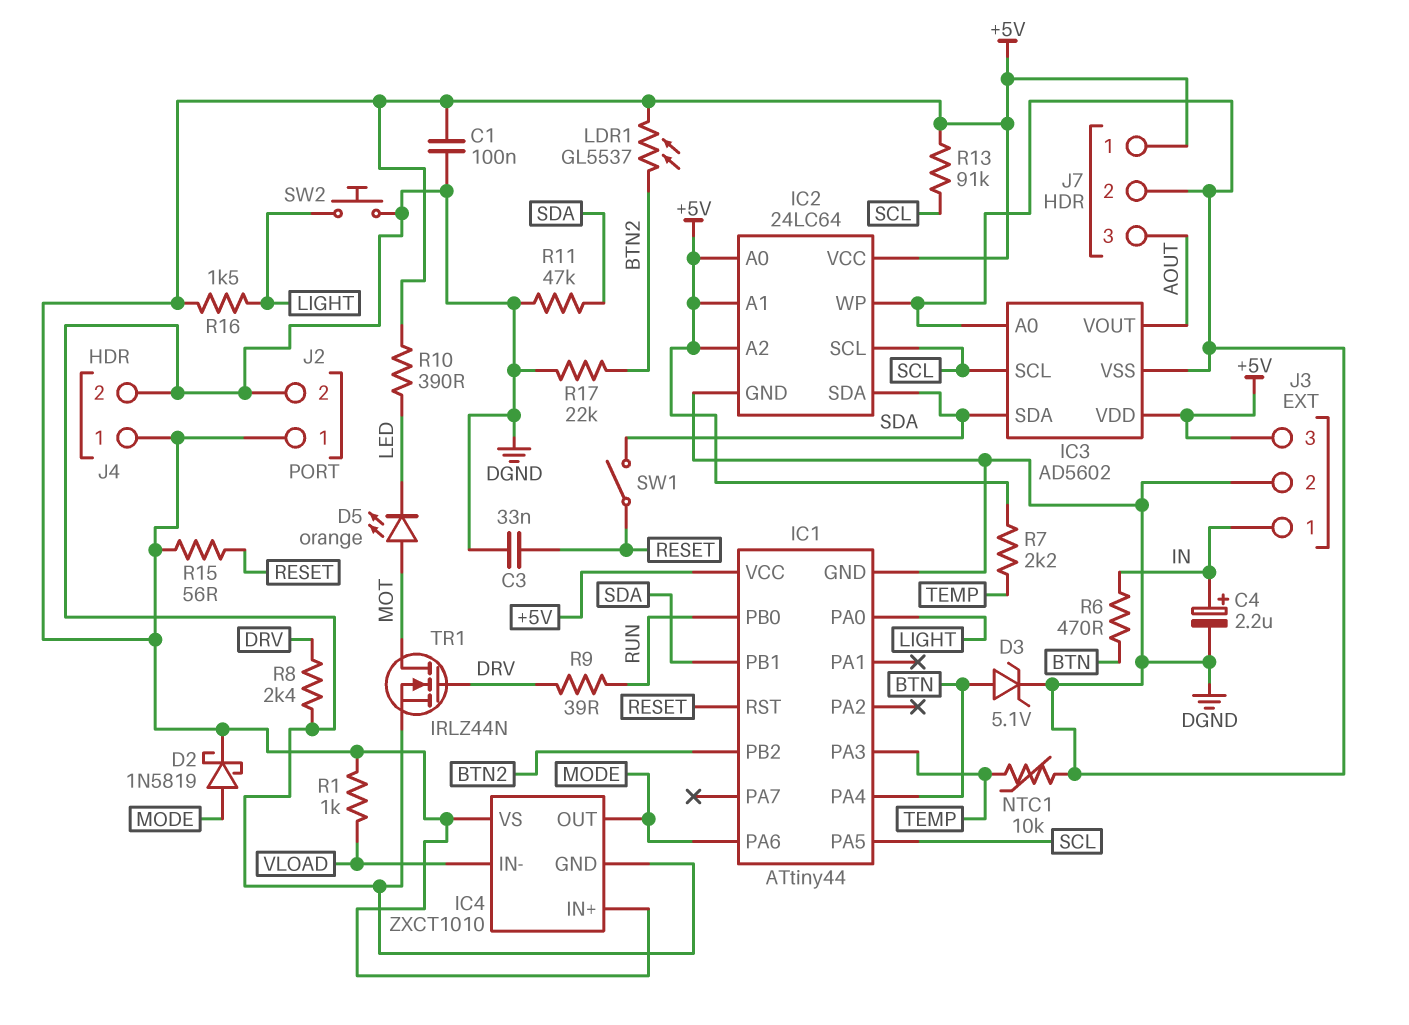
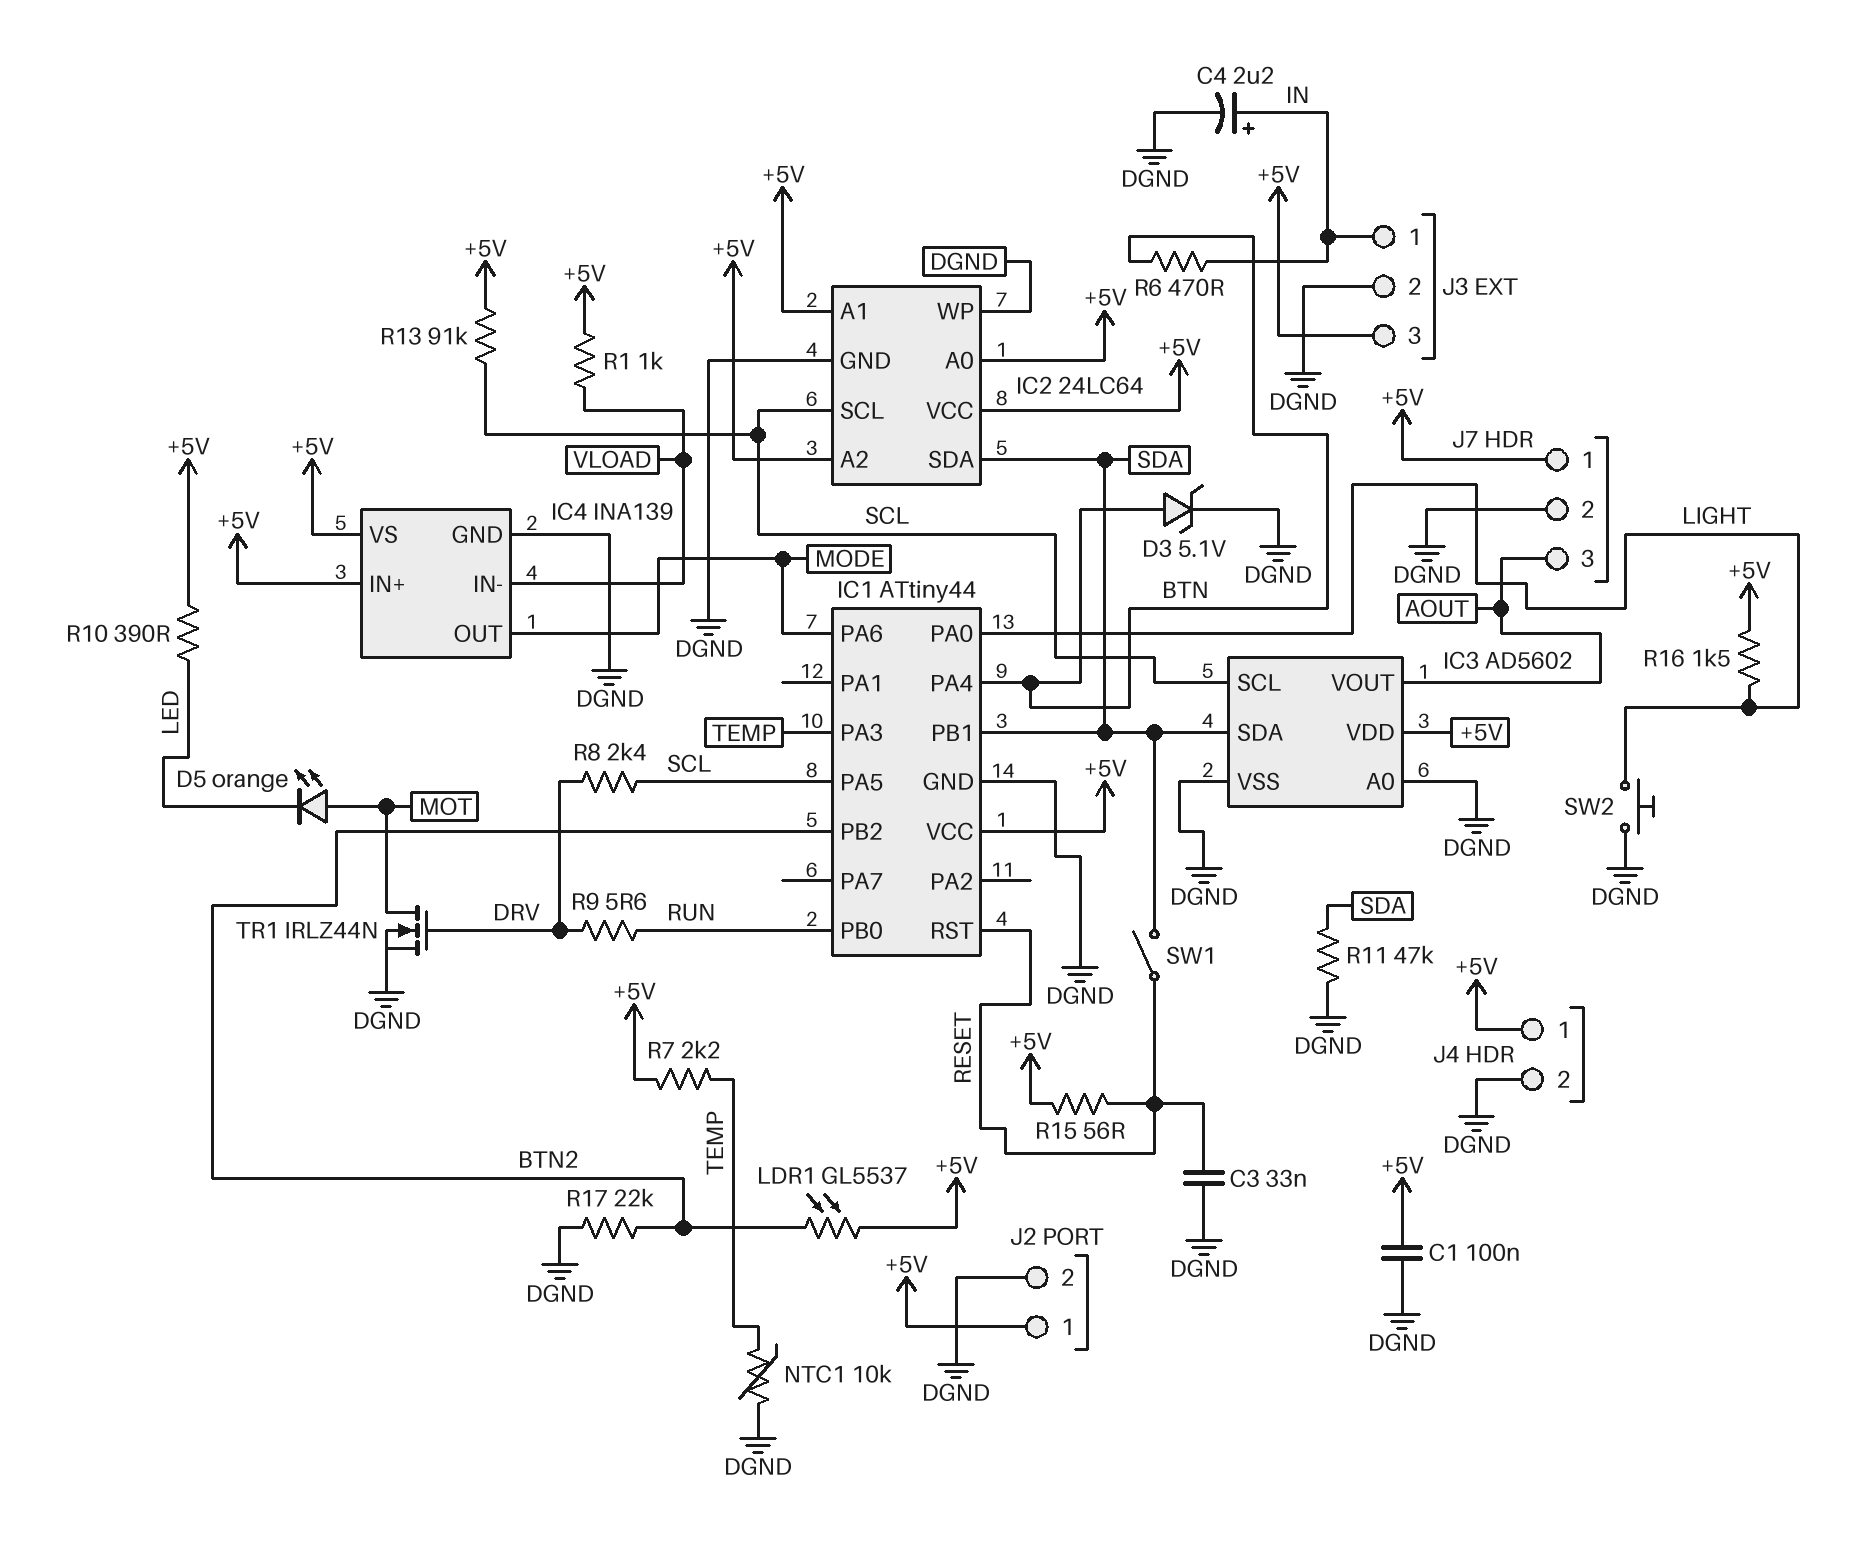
D2: schottky 1N5819 (A MODE, K +5V) -> none
IC4: ZXCT1010 -> INA139
R8: 2.4k (DGND, DRV) -> 2.4k (DRV, SCL)
R9: 39 (DRV, RUN) -> 5.6 (DRV, RUN)

